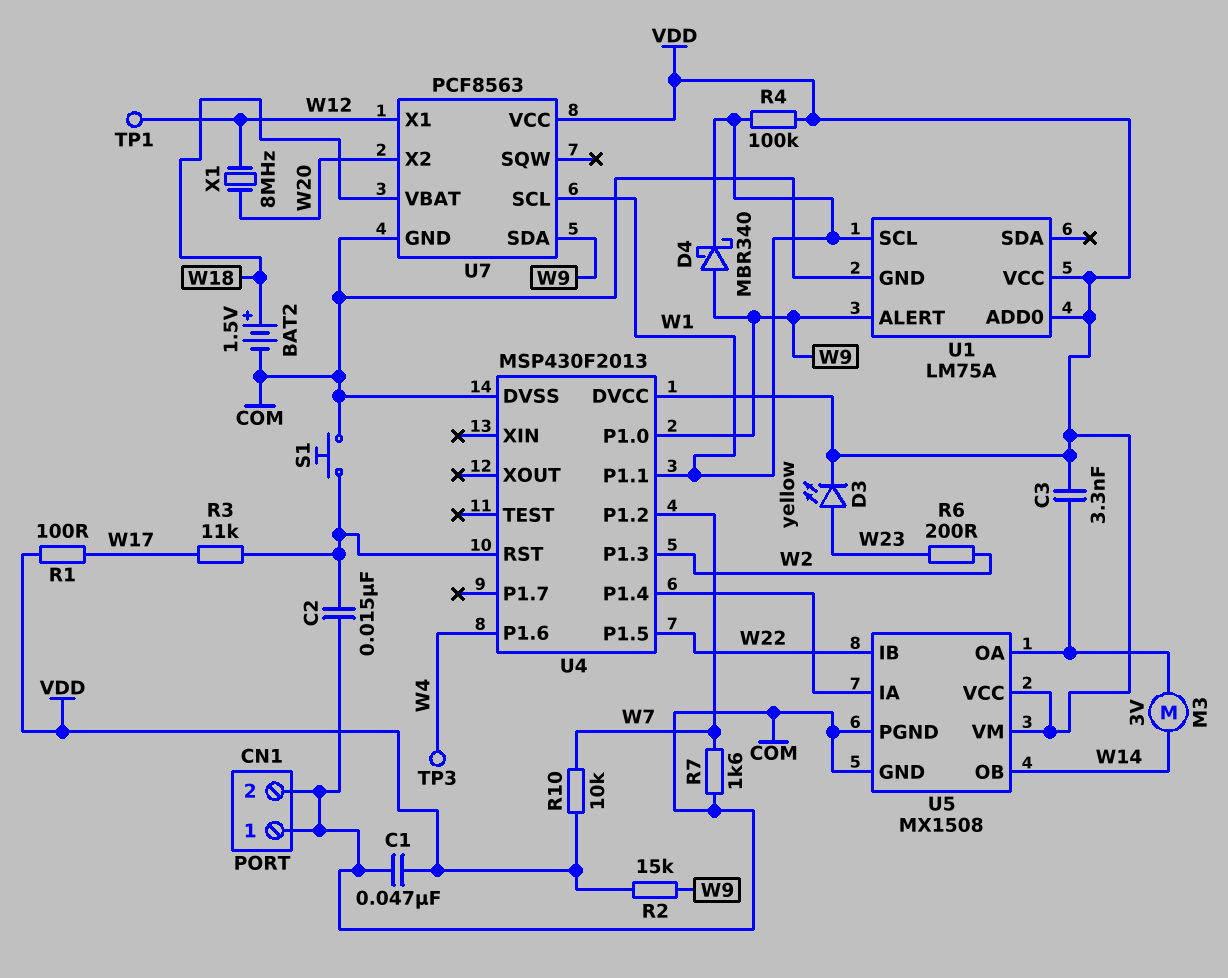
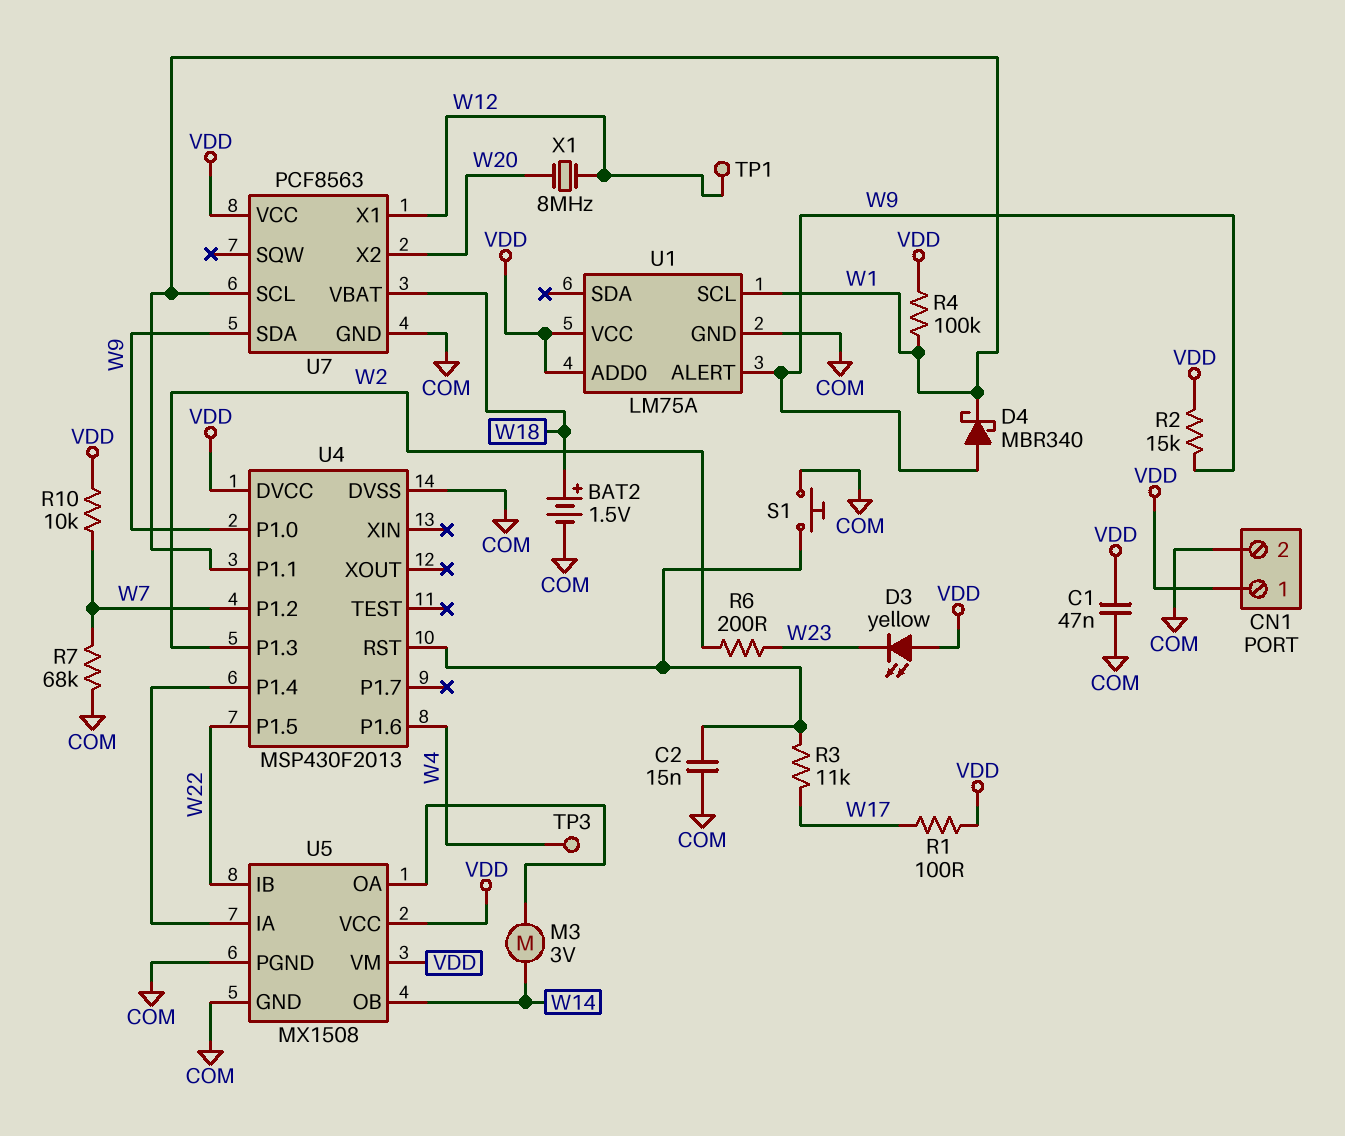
C3: 3.3nF (U5/OA, VDD) -> none
CN1 pin 1: COM -> VDD
D3: LED yellow (A W23, K VDD) -> LED yellow (A VDD, K W23)
R7: 1.6k (COM, W7) -> 68k (COM, W7)

